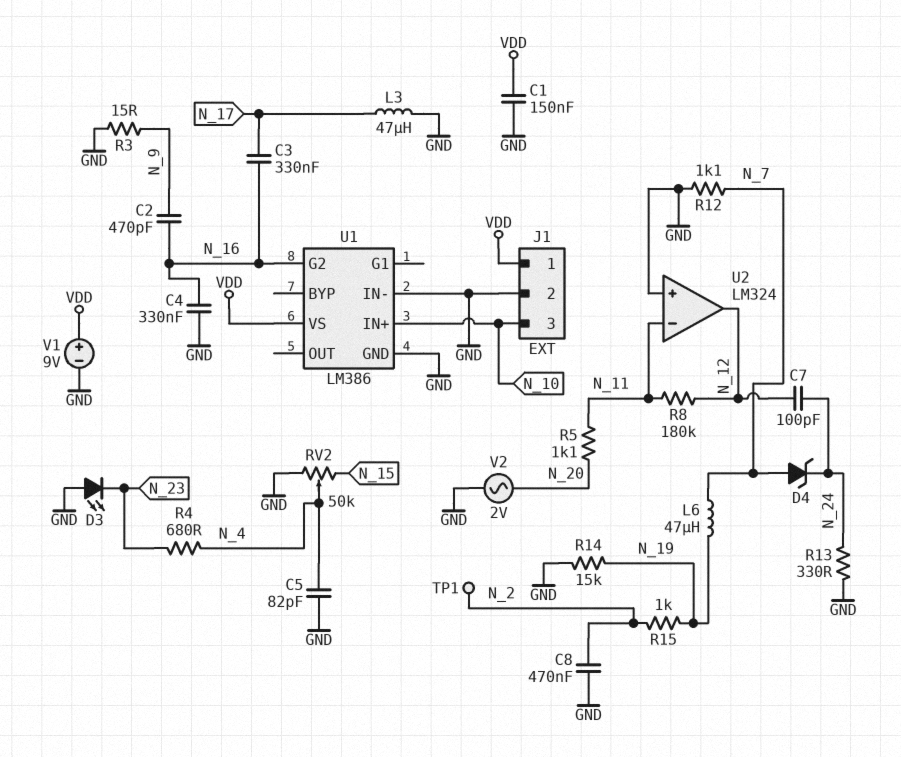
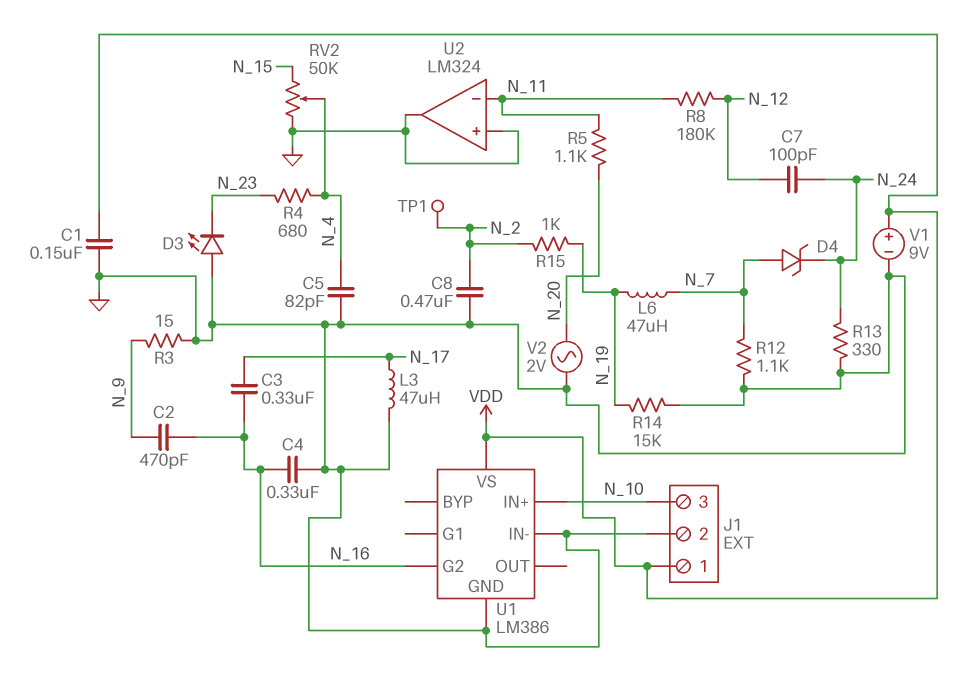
U2 pin out: N_12 -> GND

